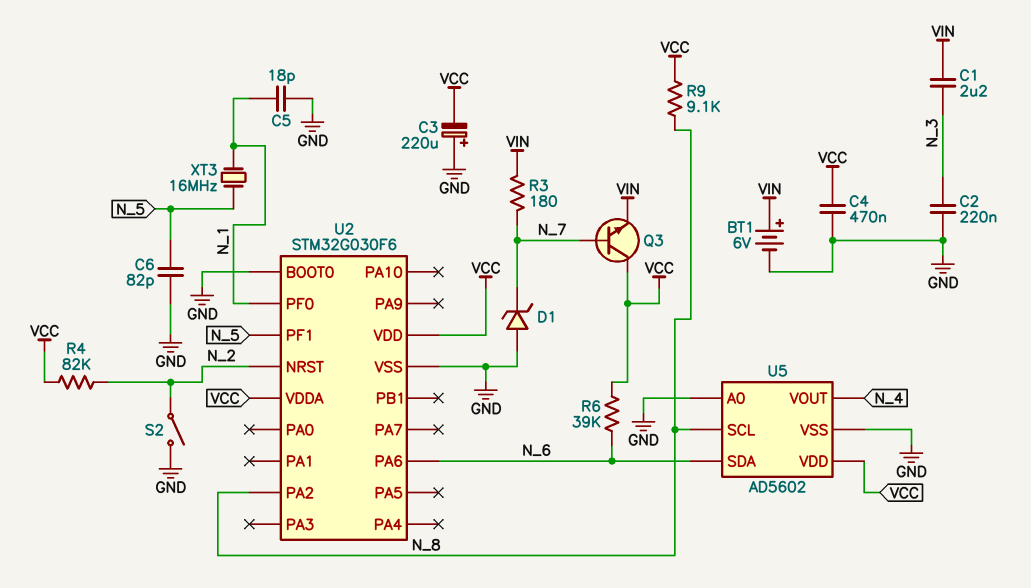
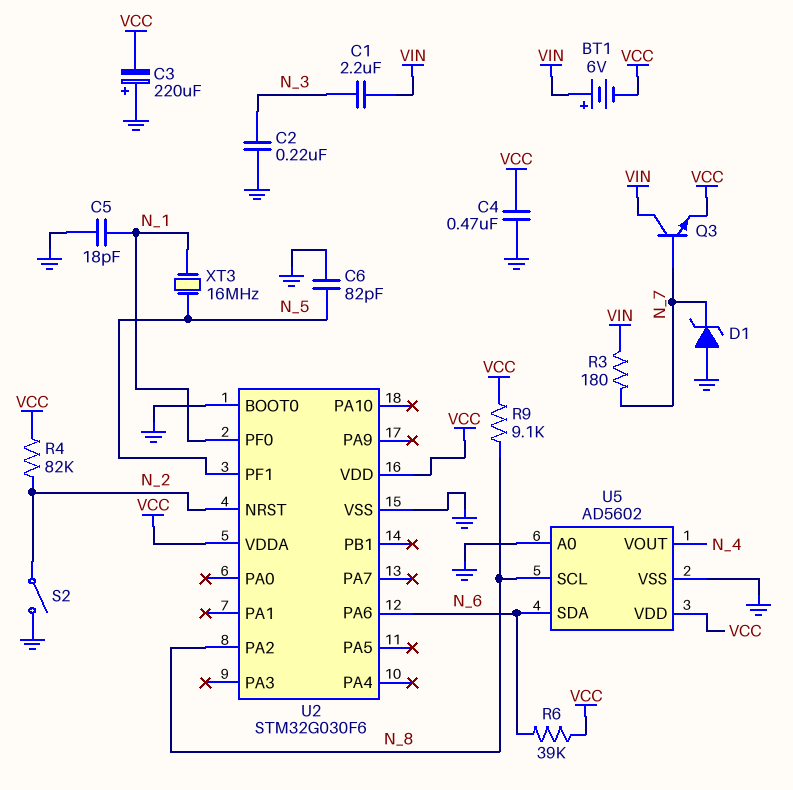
BT1: 6V (plus VIN, minus GND) -> 6V (plus VIN, minus VCC)
Q3: NPN (B N_7, C VCC, E VIN) -> NPN (B N_7, C VIN, E VCC)

